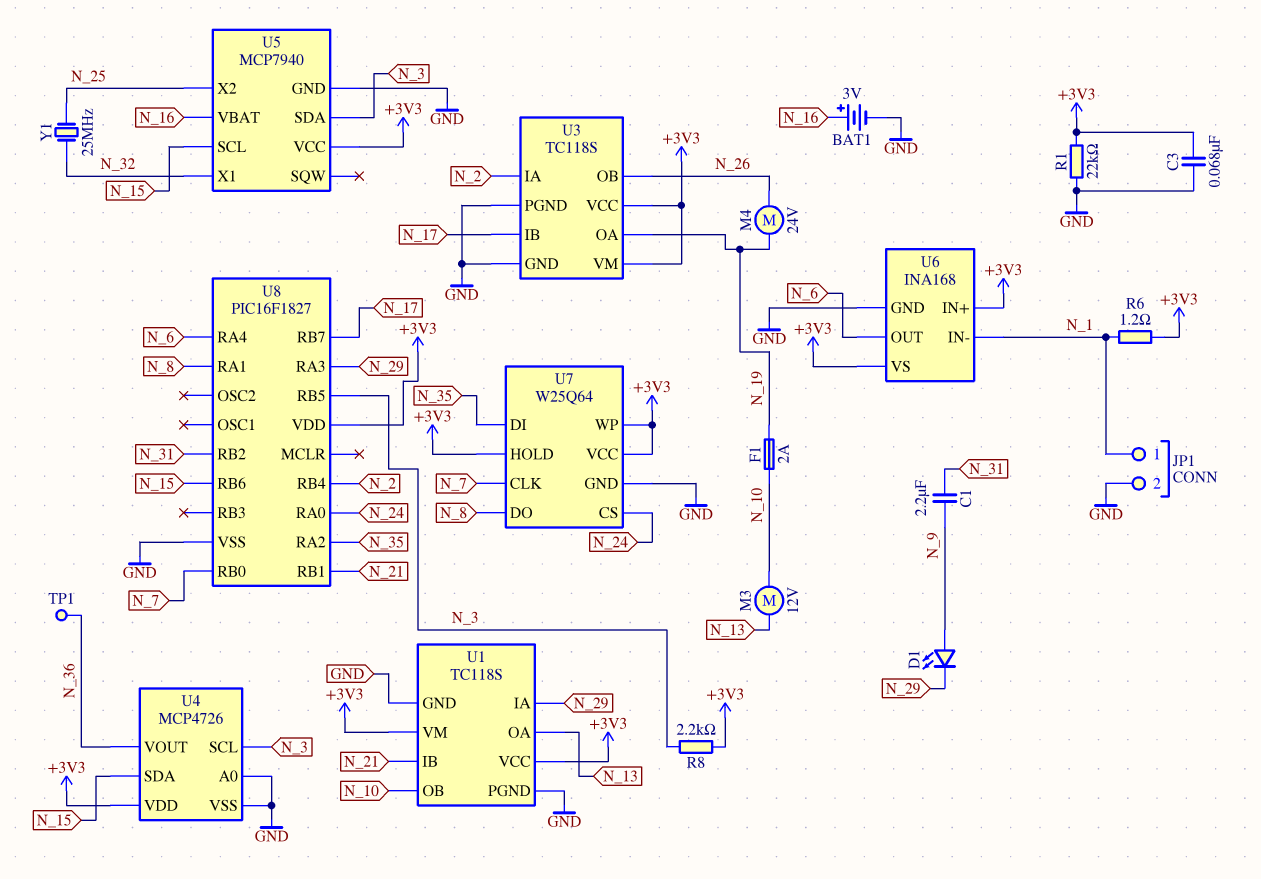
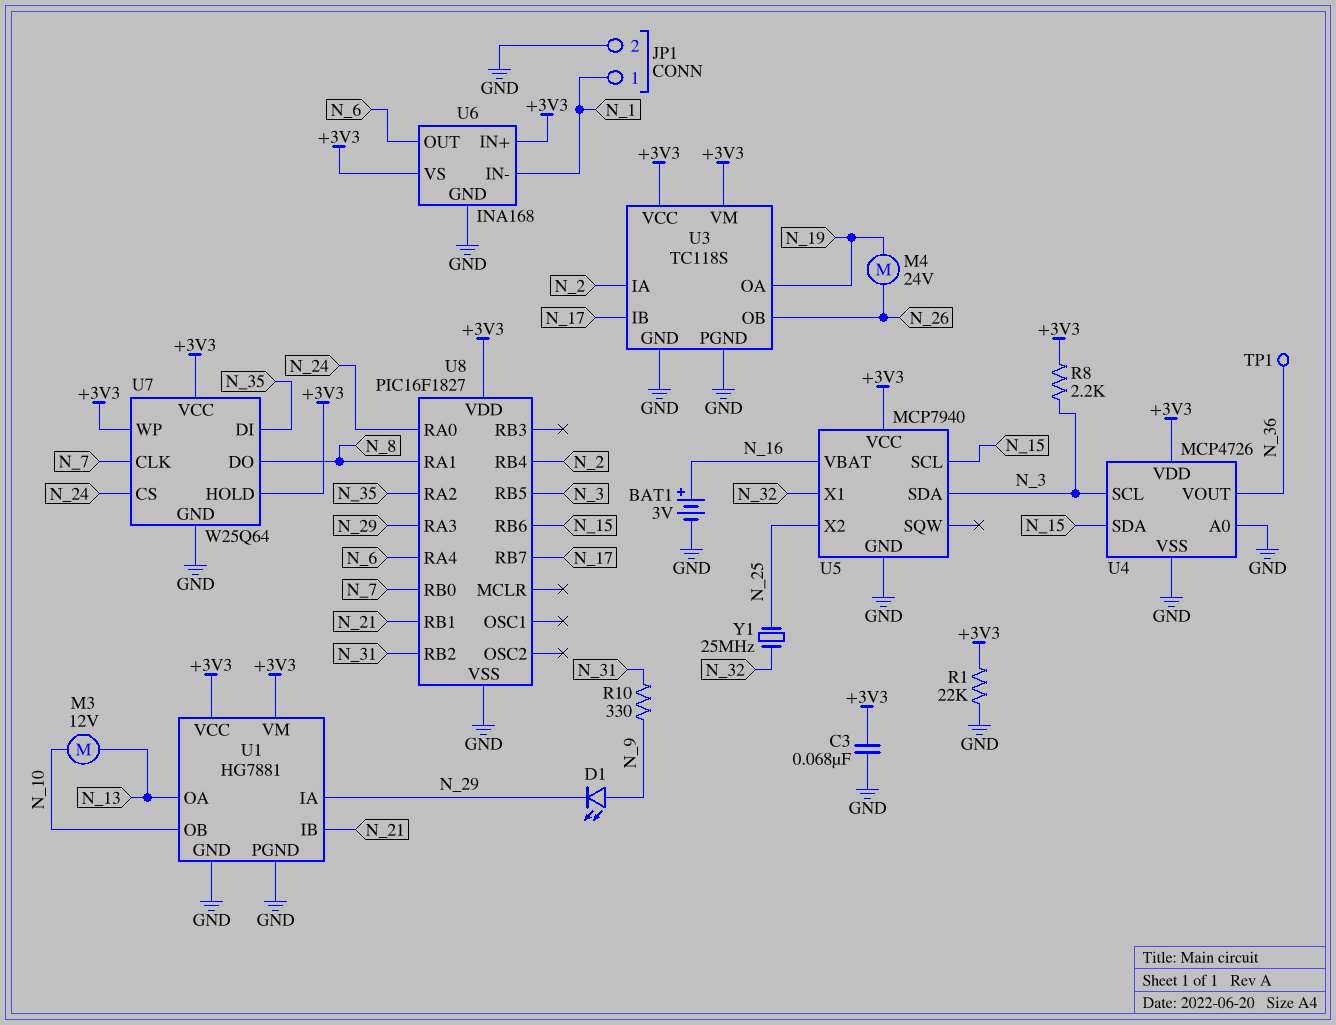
C1: 2.2uF (N_9, N_31) -> none
F1: 2A (N_10, N_19) -> none
R6: 1.2 (+3V3, N_1) -> none
R10: none -> 330 (N_9, N_31)
U1: TC118S -> HG7881

